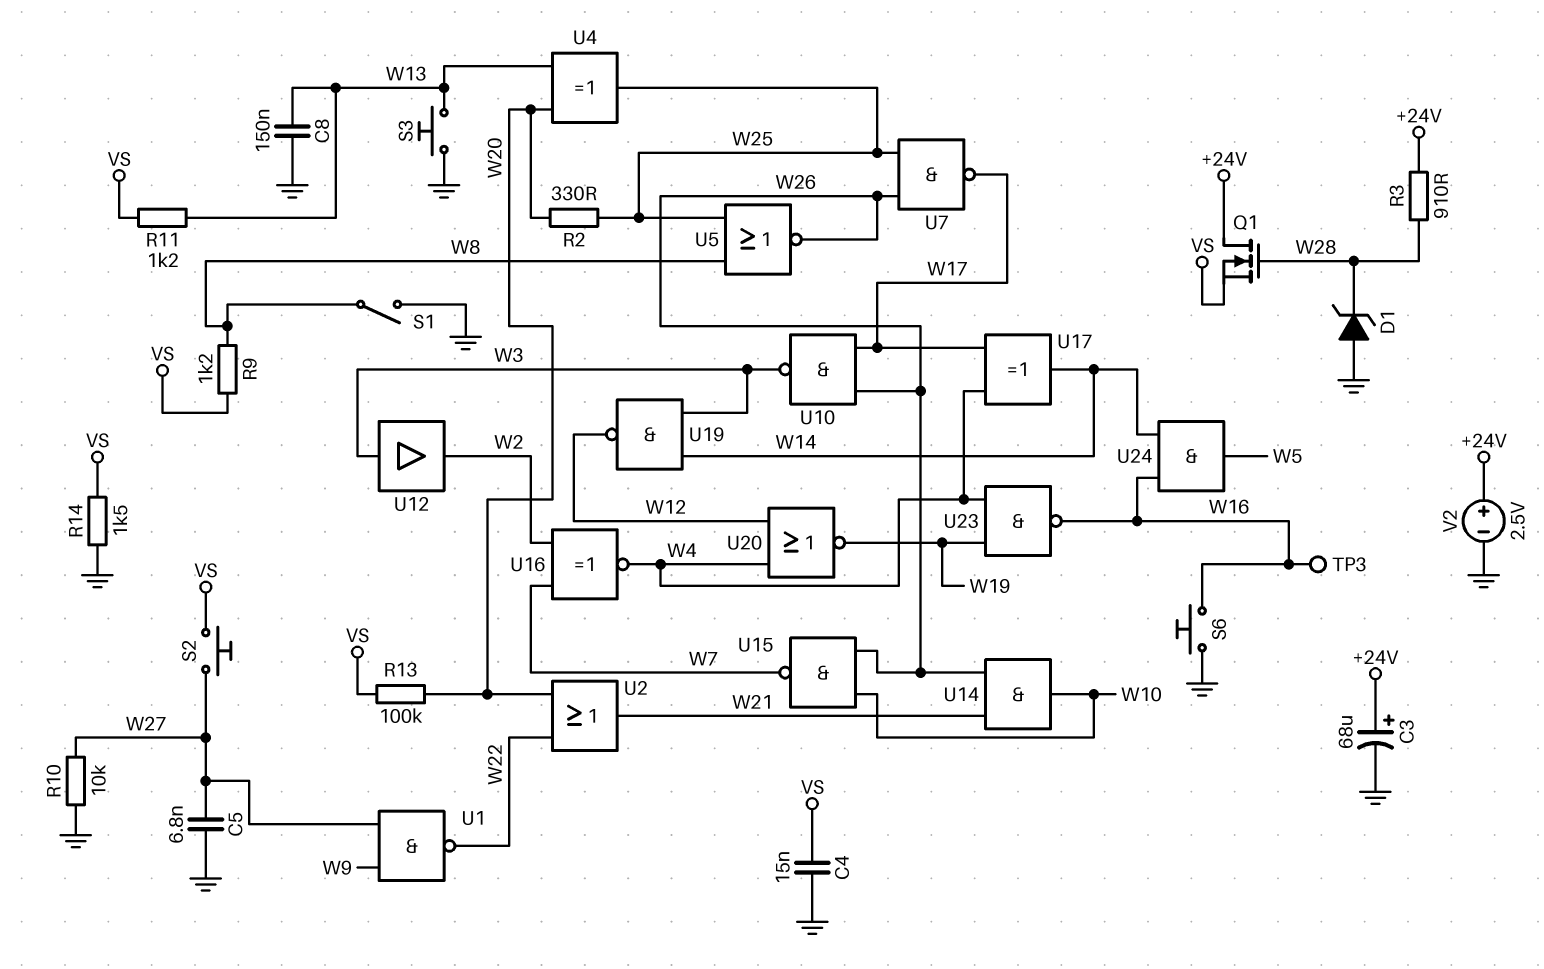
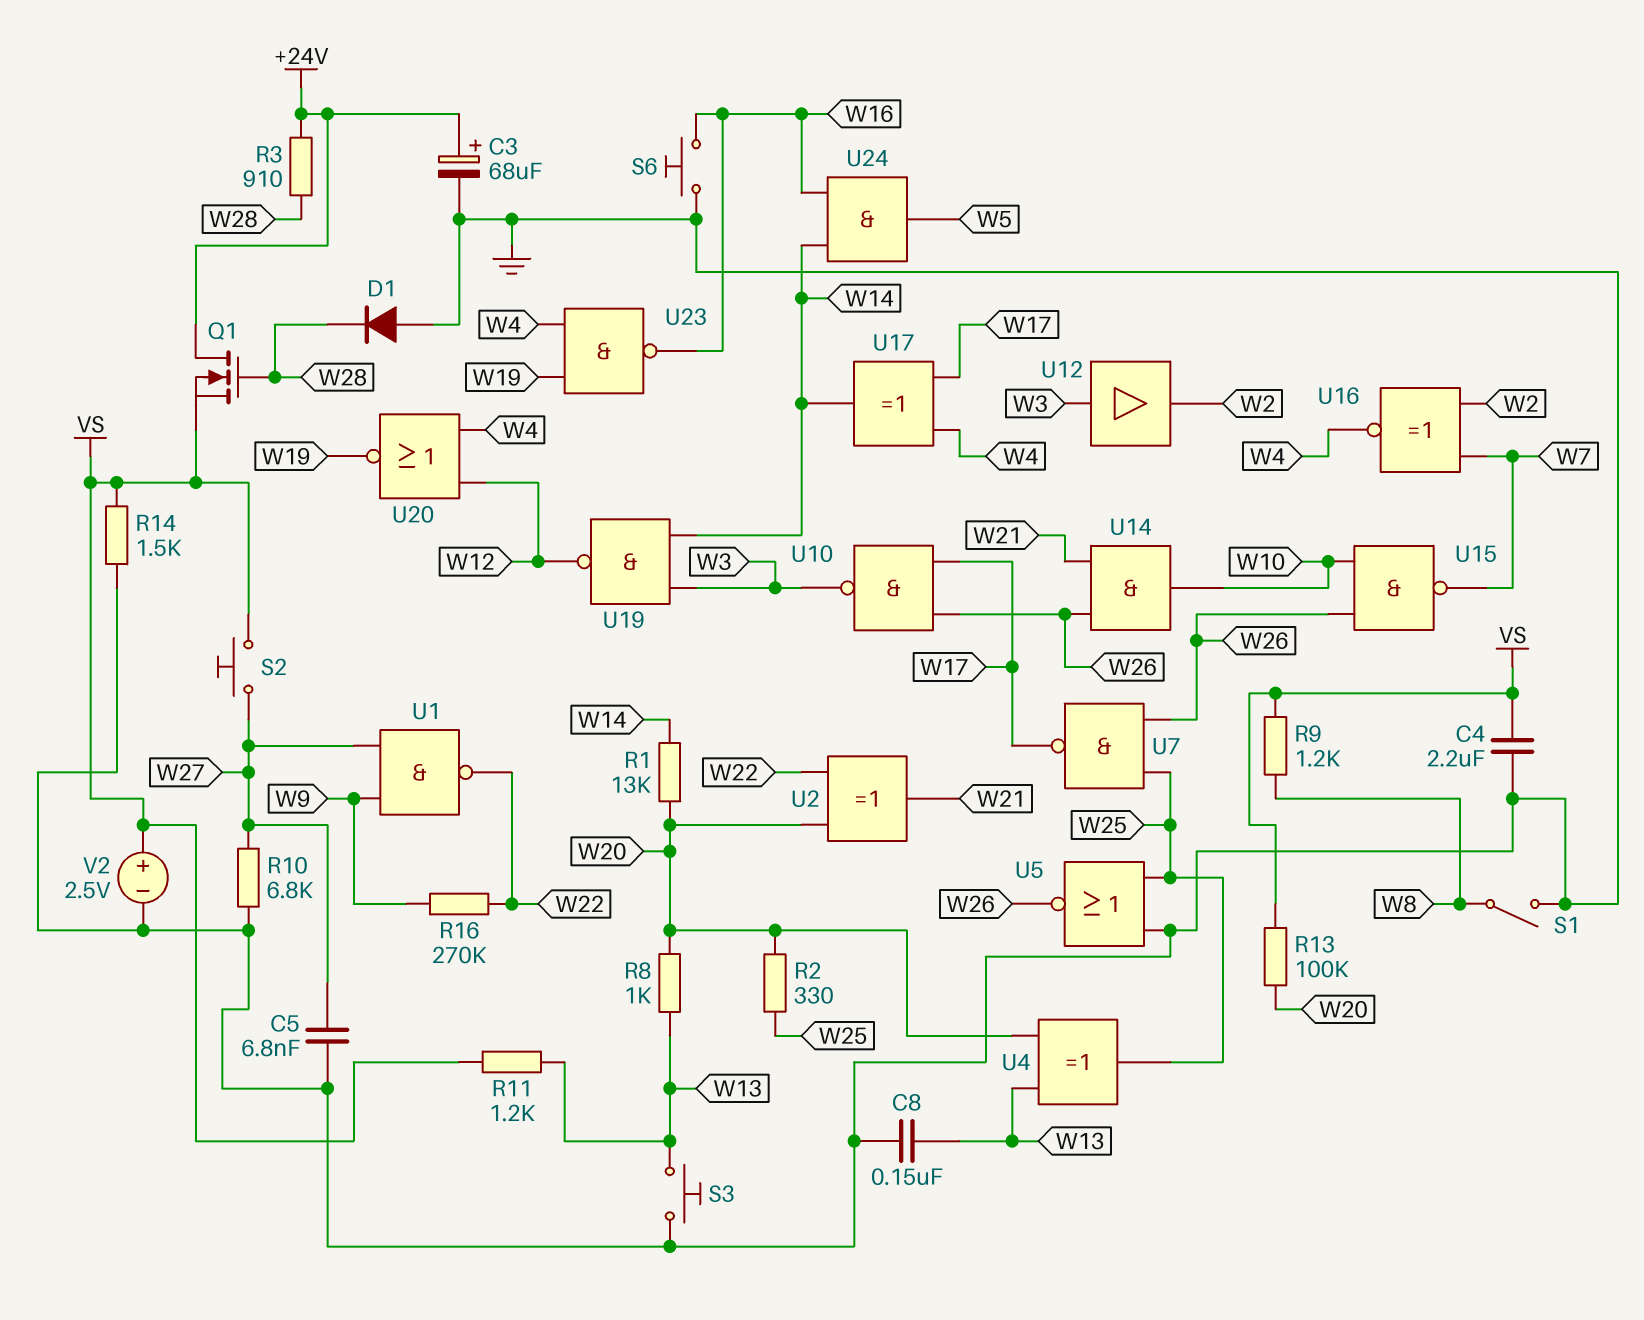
C4: 15nF (GND, VS) -> 2.2uF (GND, VS)
D1: zener (A GND, K W28) -> diode (A GND, K W28)
R1: none -> 13k (W14, W20)
R8: none -> 1k (W13, W20)
R10: 10k (GND, W27) -> 6.8k (GND, W27)
R16: none -> 270k (W9, W22)
TP3: test point (W16) -> none
U2: OR (in W20, in W22, out W21) -> XOR (in W20, in W22, out W21)
U5: NOR (in W8, in W25, out W26) -> NOR (in GND, in W25, out W26)
V2: 2.5V (plus +24V, minus GND) -> 2.5V (plus VS, minus GND)

